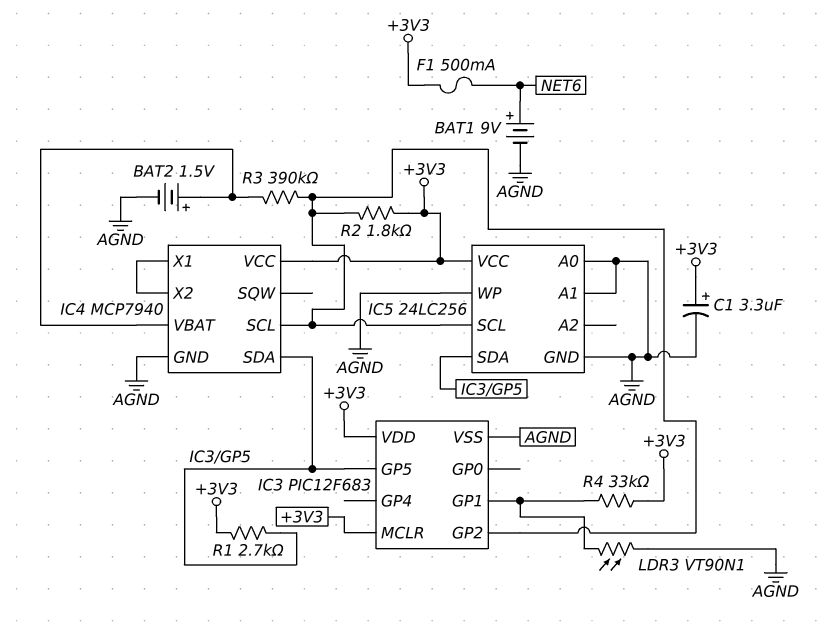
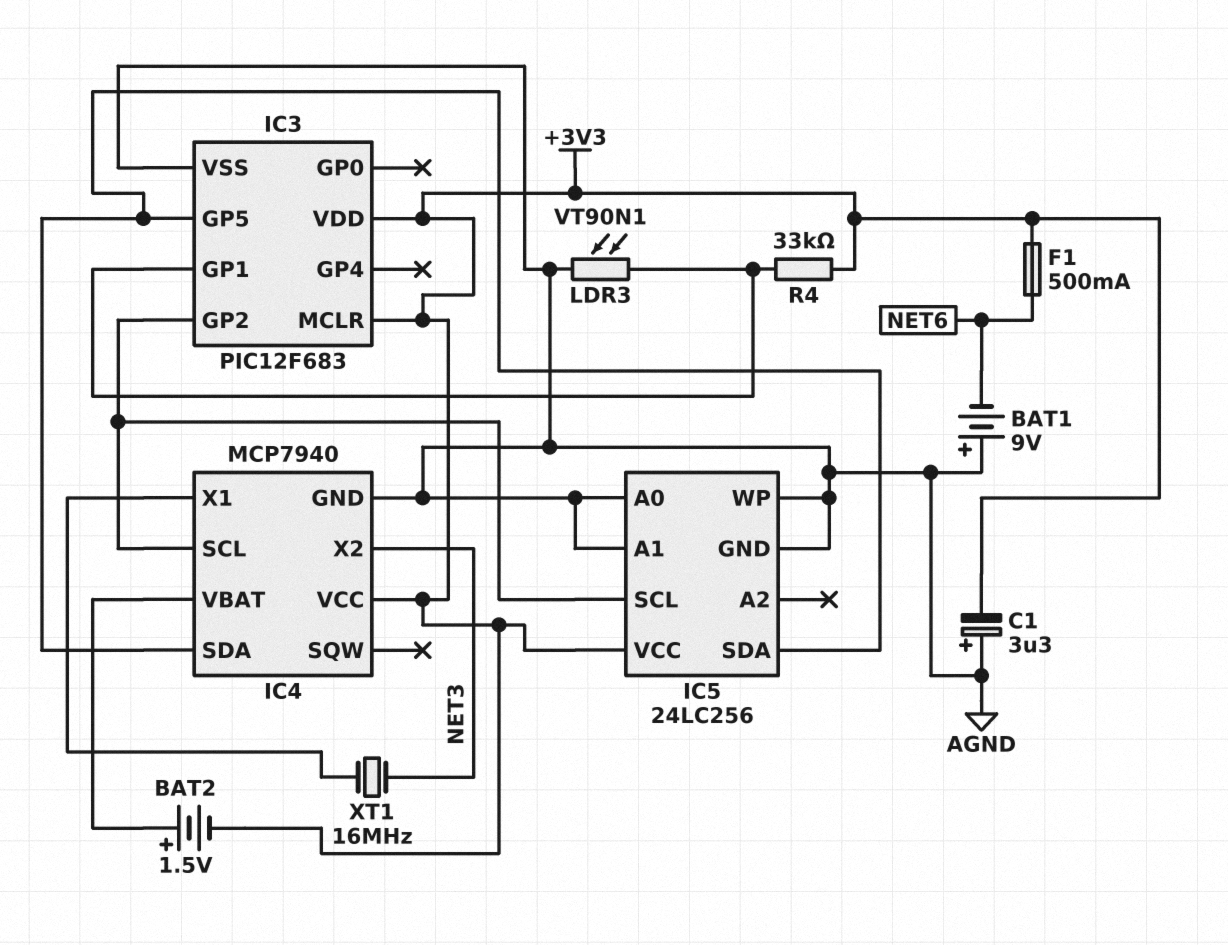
BAT1: 9V (plus NET6, minus AGND) -> 9V (plus AGND, minus NET6)
BAT2: 1.5V (plus IC4/VBAT, minus AGND) -> 1.5V (plus IC4/VBAT, minus +3V3)
C1: 3.3uF (plus +3V3, minus AGND) -> 3.3uF (plus AGND, minus +3V3)
IC4 pin X2: IC4/X1 -> NET3
R1: 2.7k (+3V3, IC3/GP5) -> none
R2: 1.8k (+3V3, IC3/GP2) -> none
R3: 390k (IC3/GP2, IC4/VBAT) -> none
XT1: none -> 16MHz (IC4/X1, NET3)

